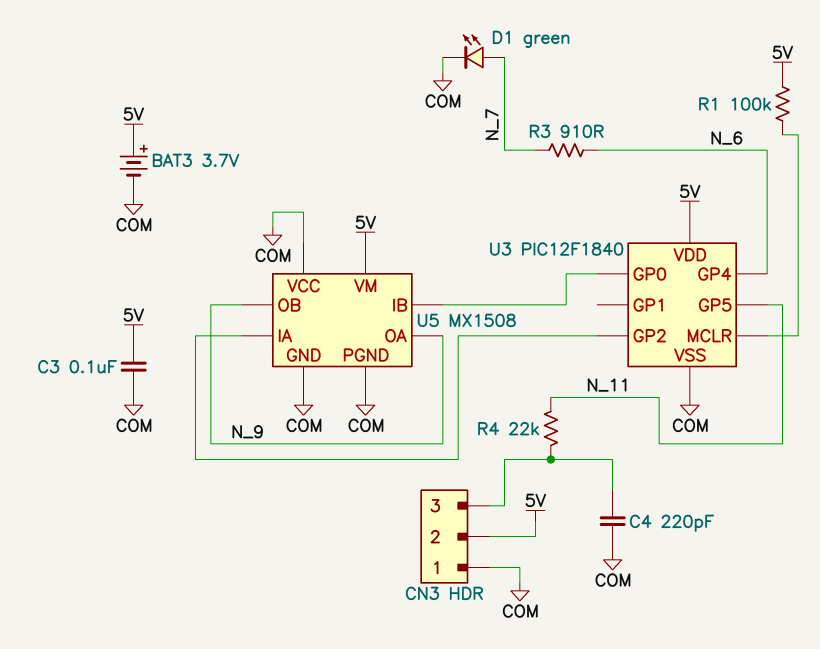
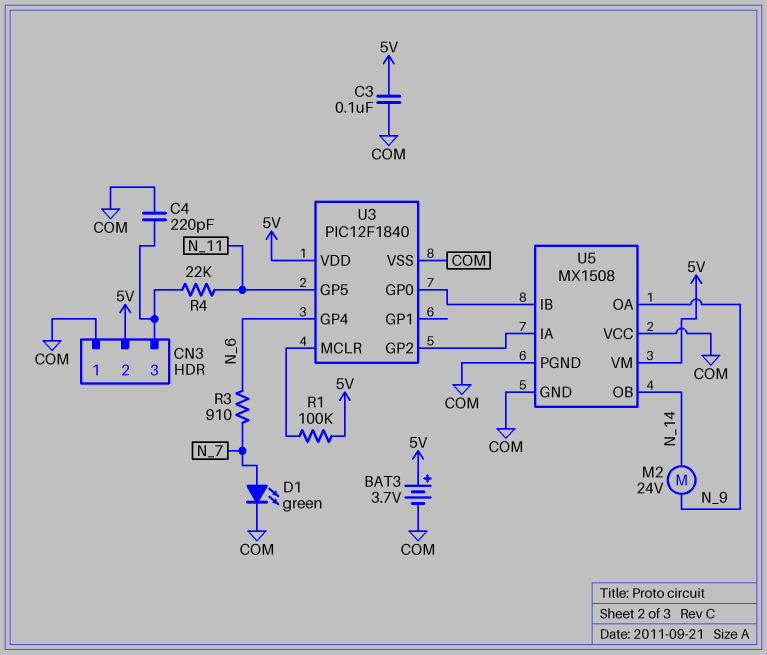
M2: none -> motor 24V (N_9, N_14)
U5 pin OB: N_9 -> N_14

